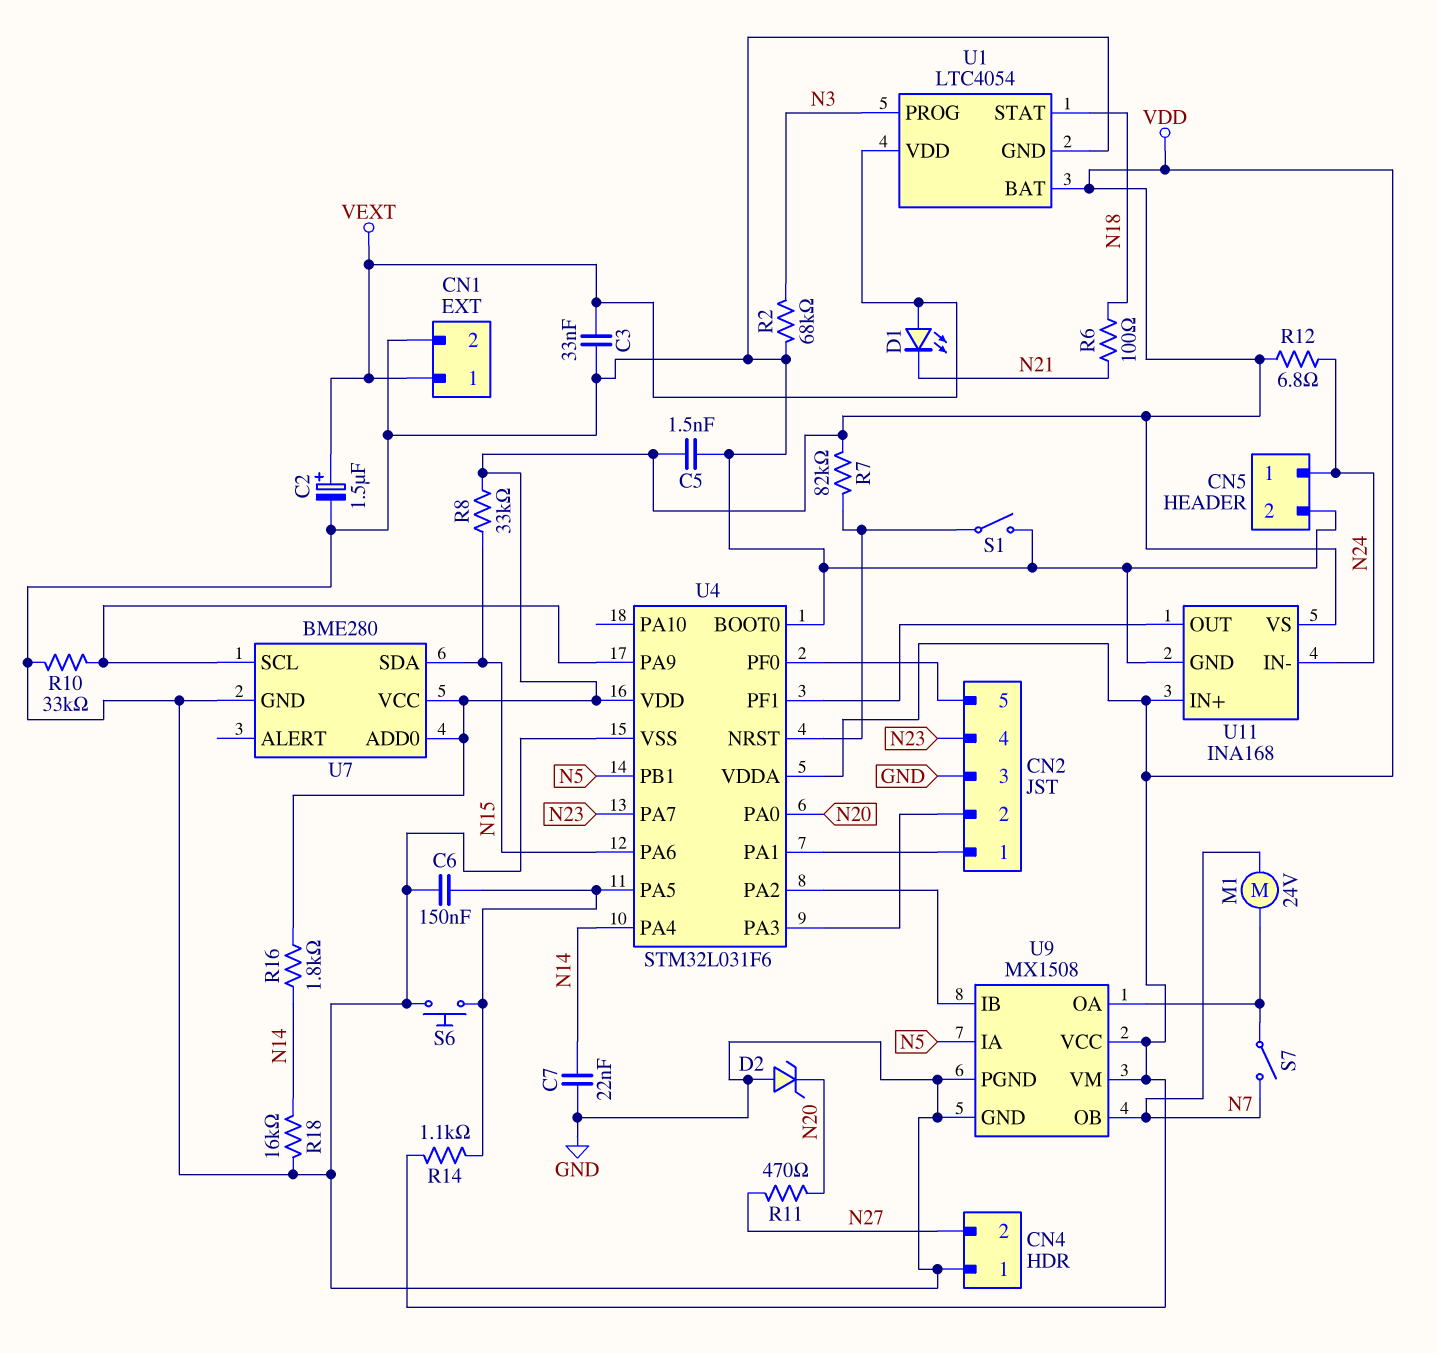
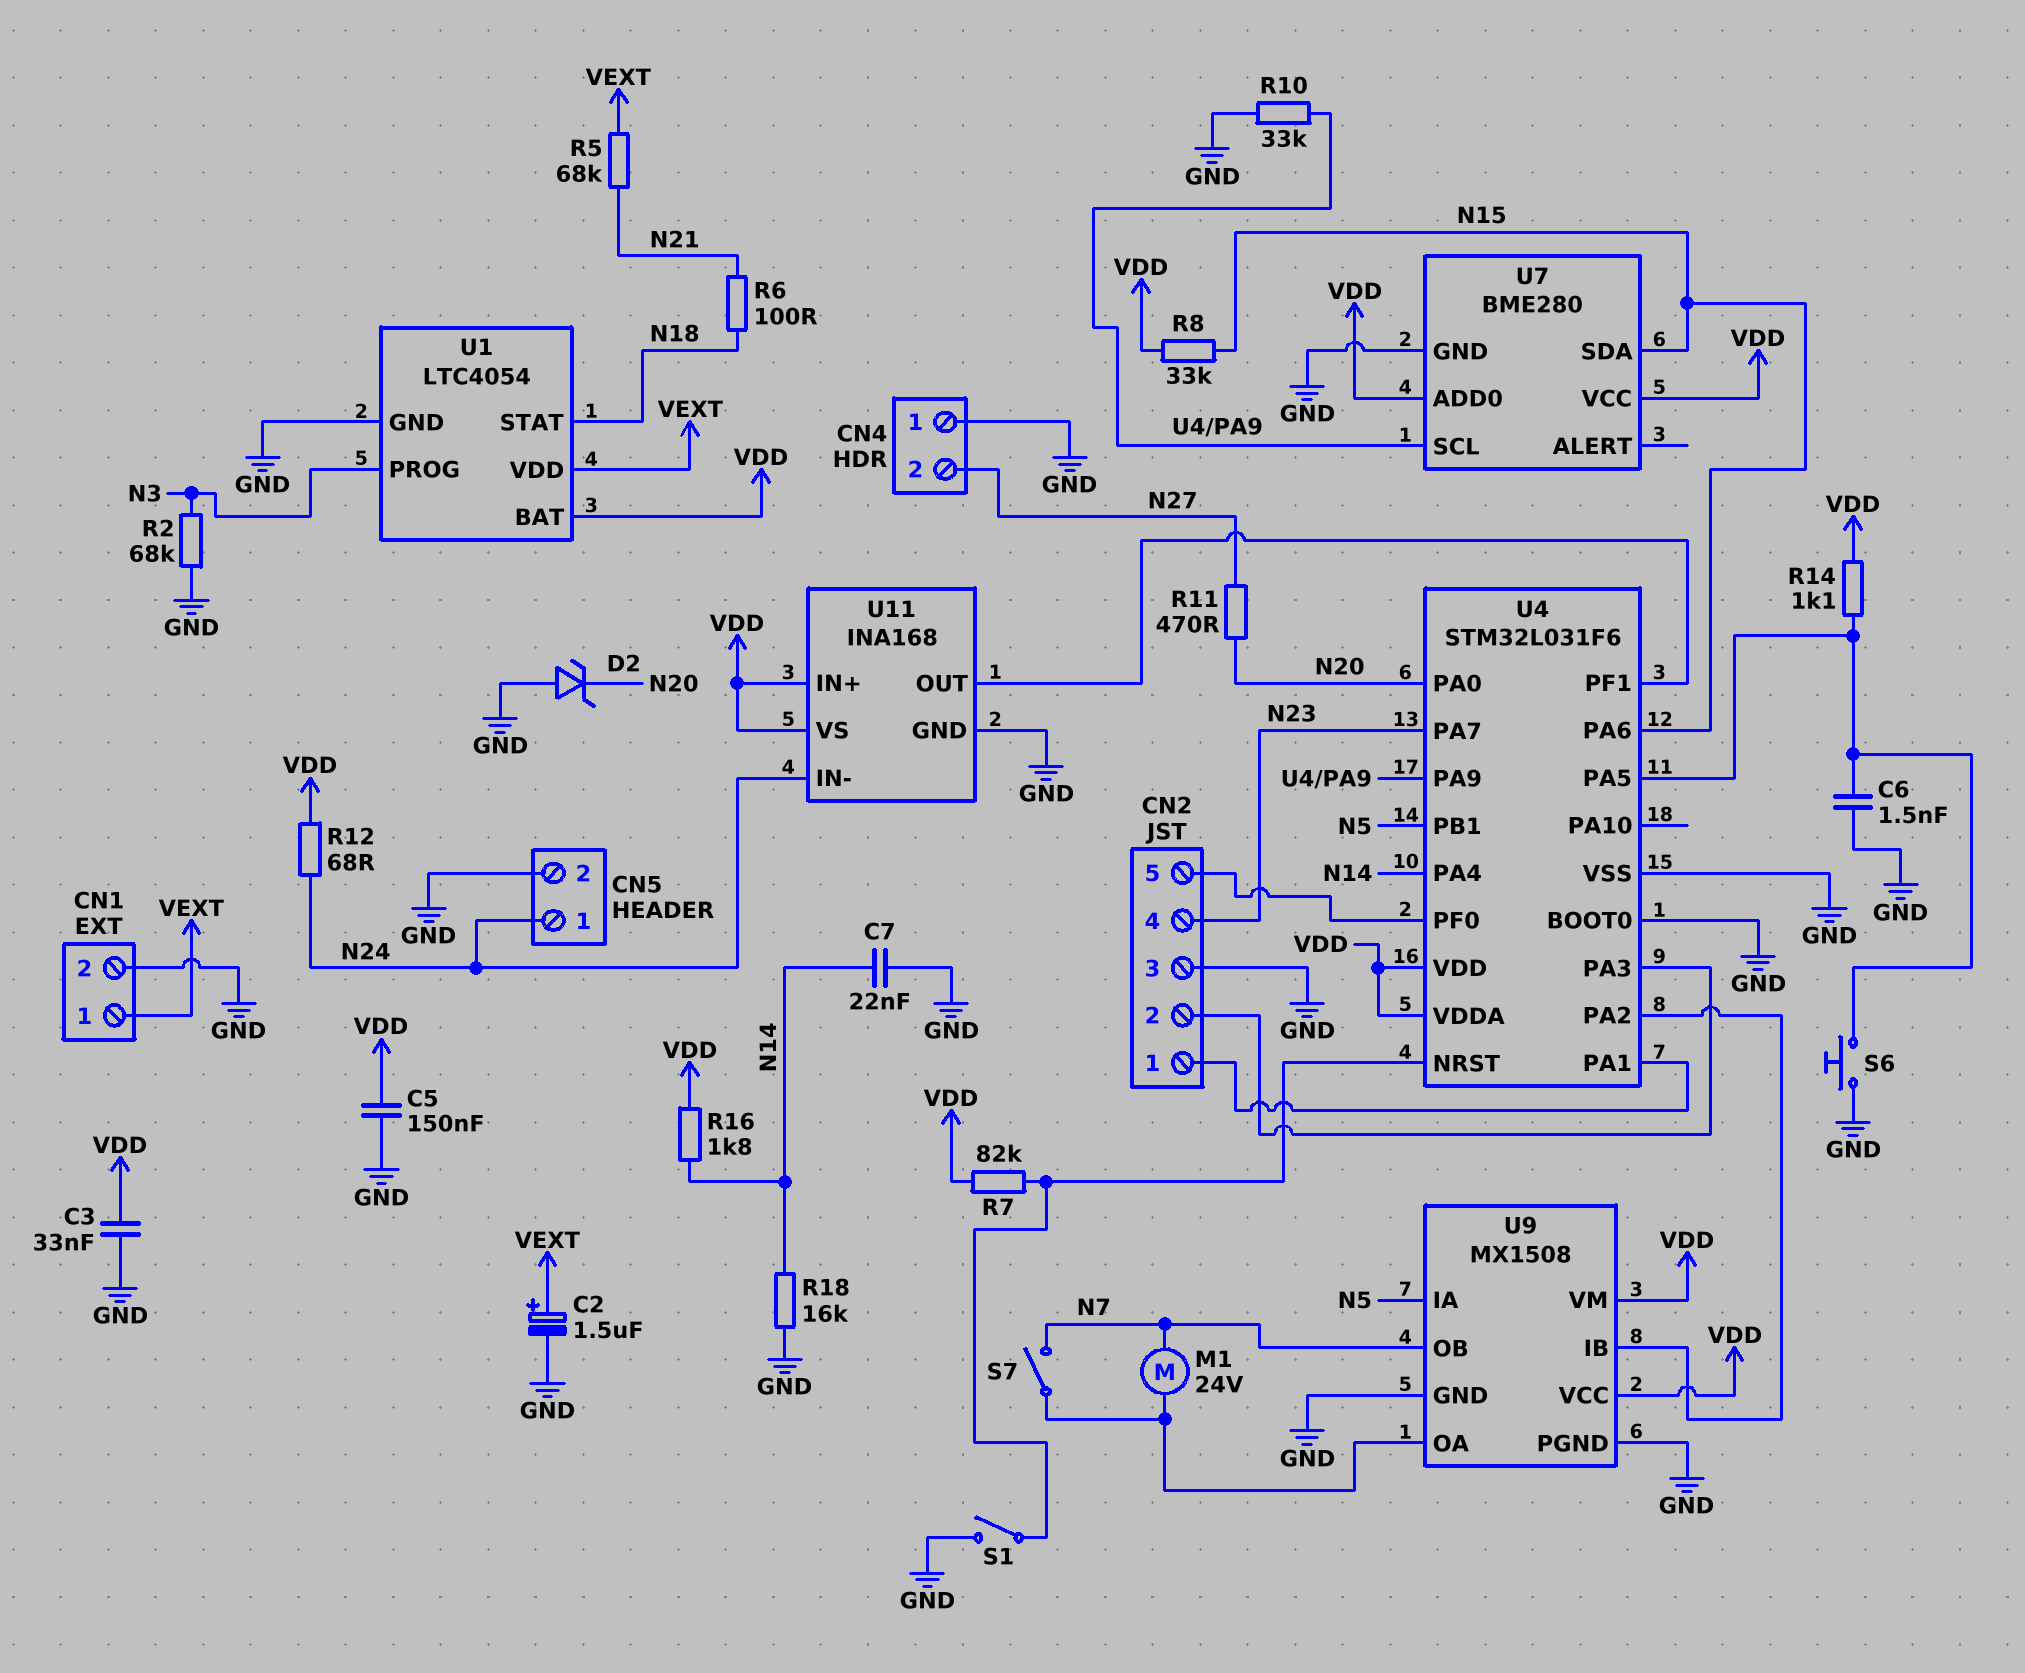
C3: 33nF (GND, VEXT) -> 33nF (GND, VDD)
C5: 1.5nF (GND, VDD) -> 150nF (GND, VDD)
C6: 150nF (GND, U4/PA5) -> 1.5nF (GND, U4/PA5)
D1: LED (A VEXT, K N21) -> none
R5: none -> 68k (N21, VEXT)
R12: 6.8 (N24, VDD) -> 68 (N24, VDD)

